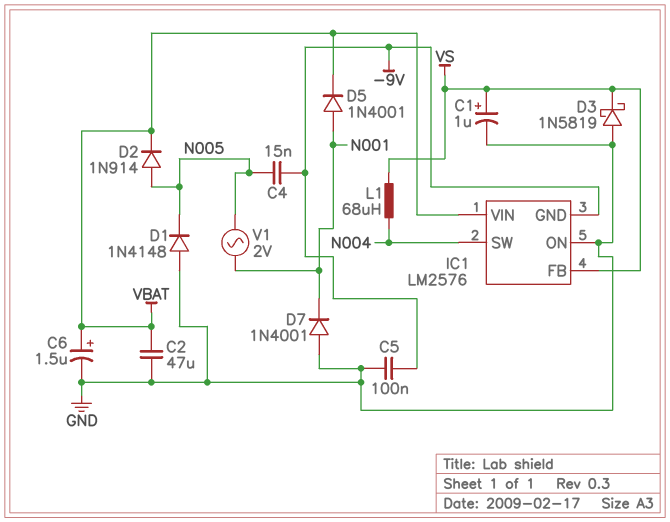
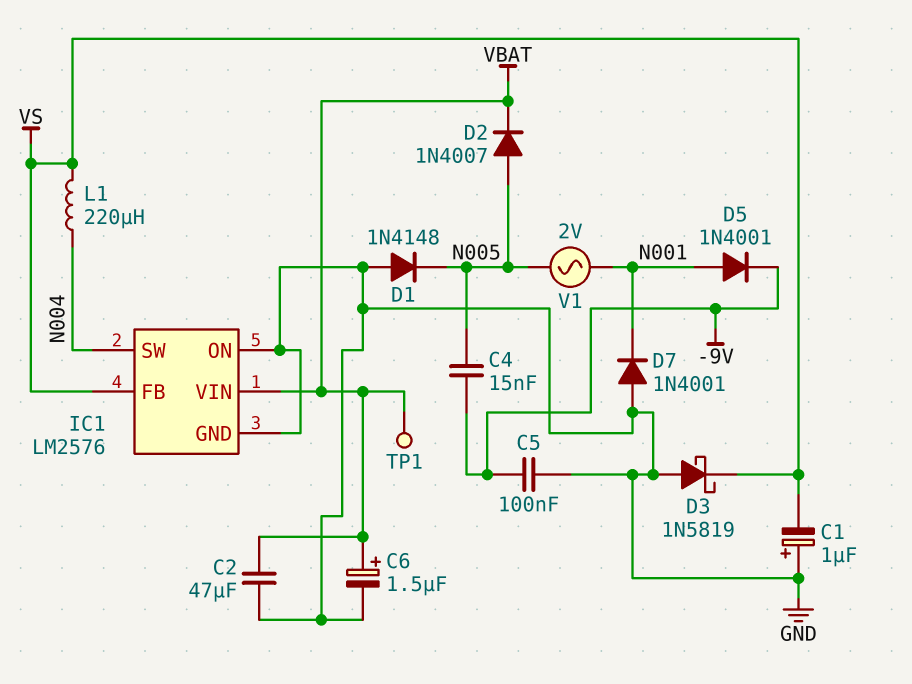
C1: 1uF (plus VS, minus GND) -> 1uF (plus GND, minus VS)
D2: diode 1N914 (A N005, K VBAT) -> diode 1N4007 (A N005, K VBAT)
D5: diode 1N4001 (A N001, K VBAT) -> diode 1N4001 (A N001, K -9V)
IC1 pin GND: -9V -> GND
L1: 68uH (N004, VS) -> 220uH (N004, VS)
TP1: none -> test point (VBAT)

